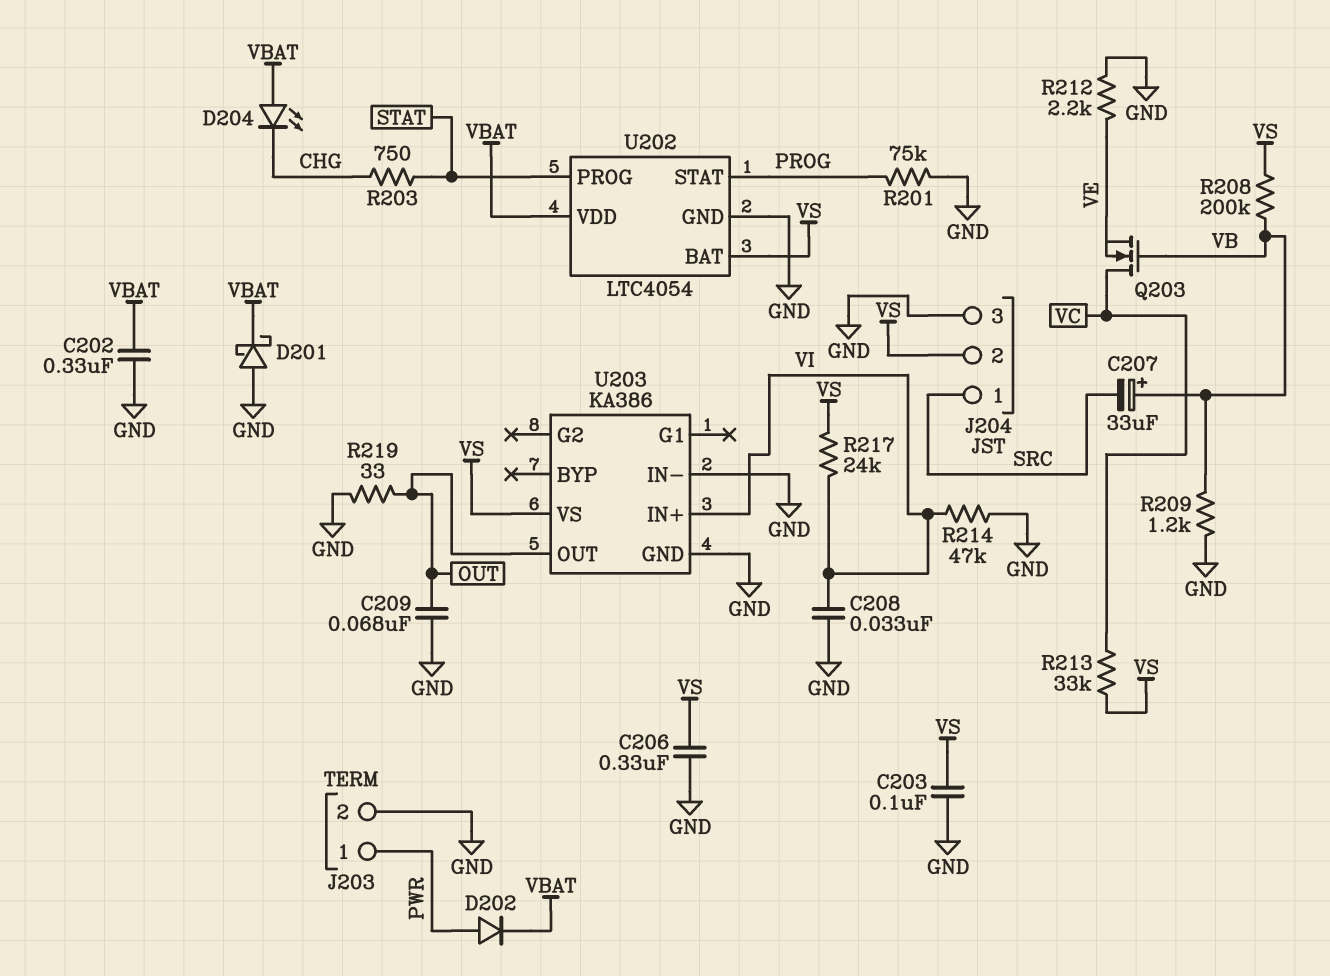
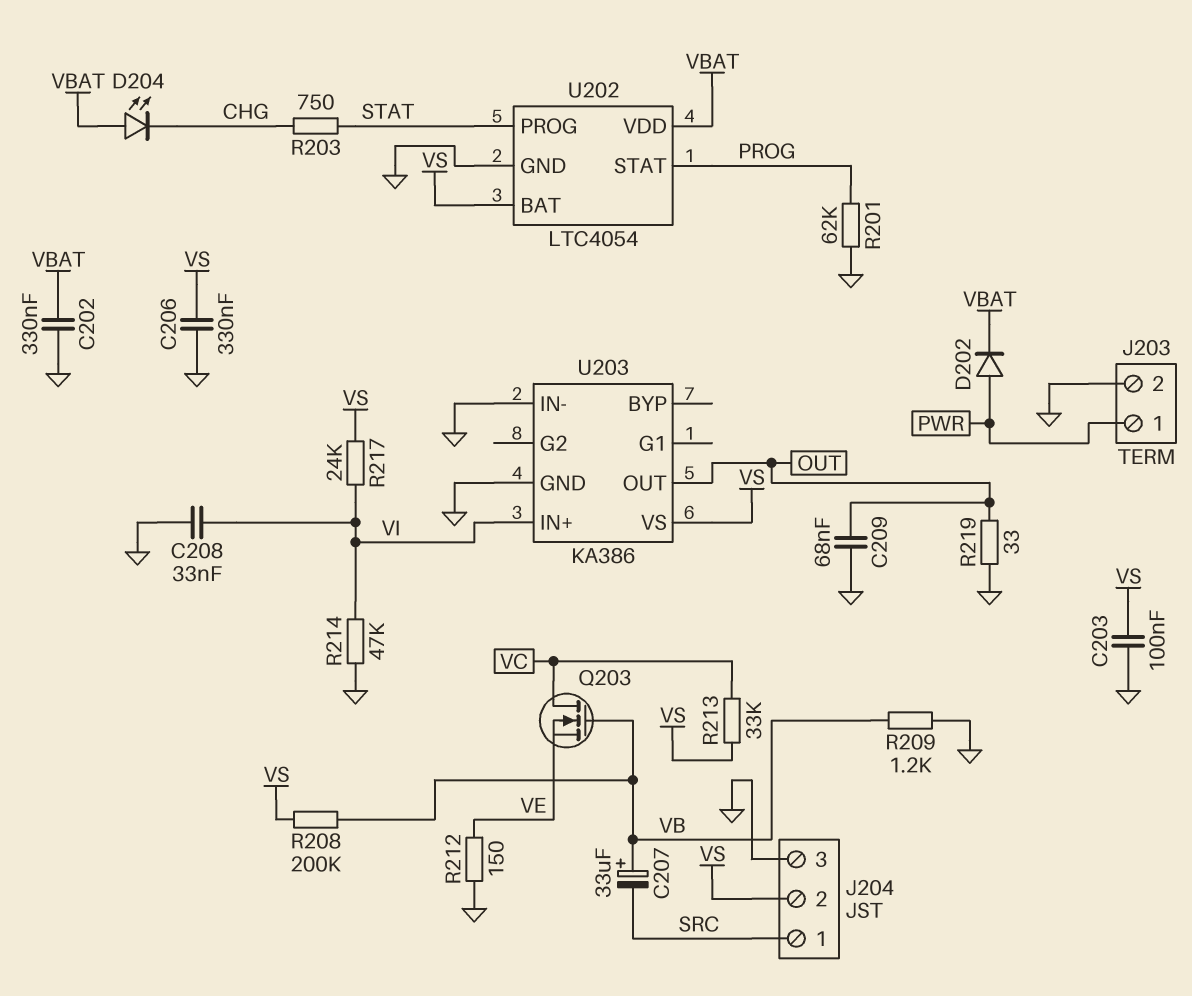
D201: schottky (A GND, K VBAT) -> none
R201: 75k (GND, PROG) -> 62k (GND, PROG)
R212: 2.2k (GND, VE) -> 150 (GND, VE)

